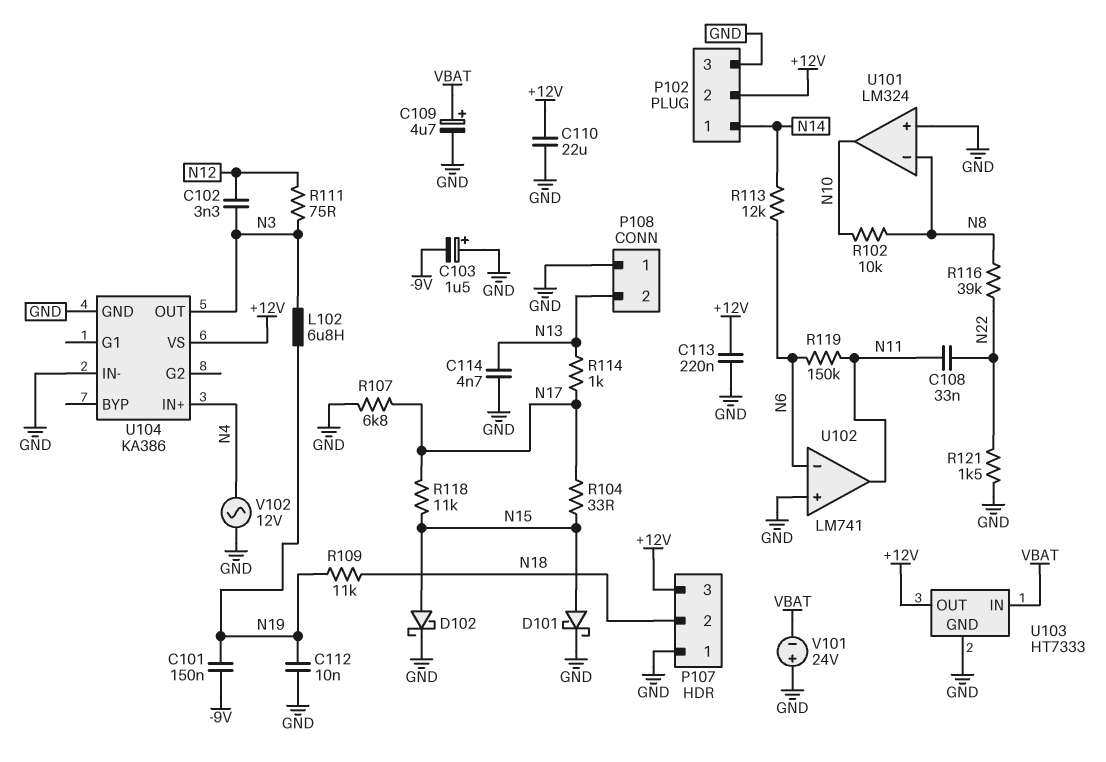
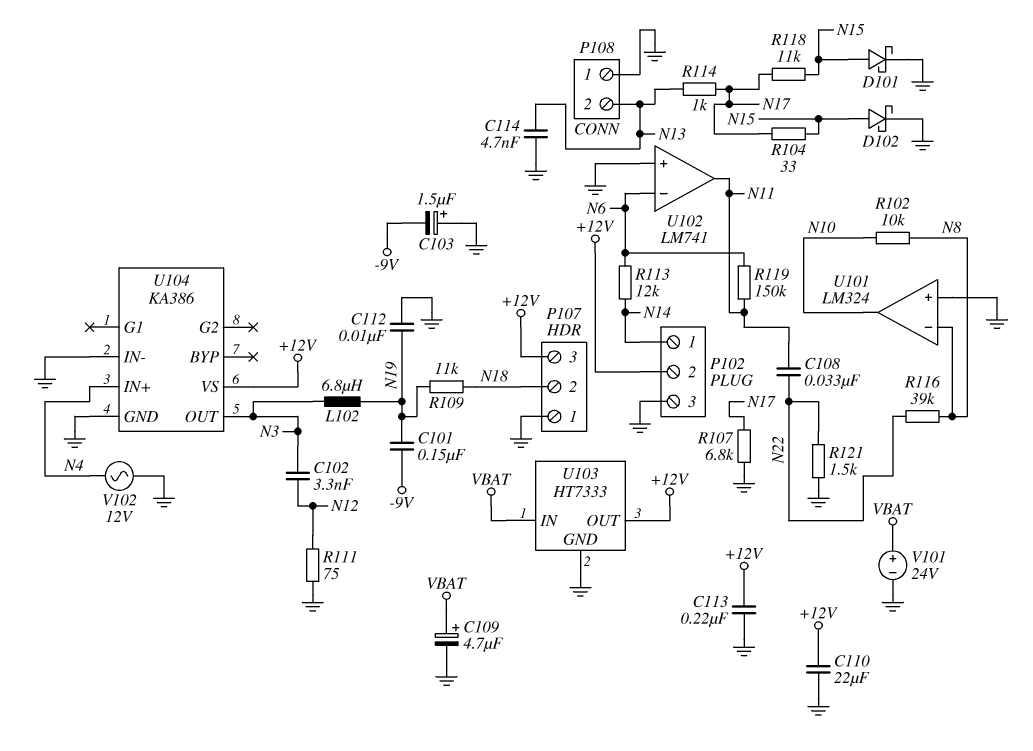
R111: 75 (N3, N12) -> 75 (GND, N12)
V101: 24V (plus GND, minus VBAT) -> 24V (plus VBAT, minus GND)

